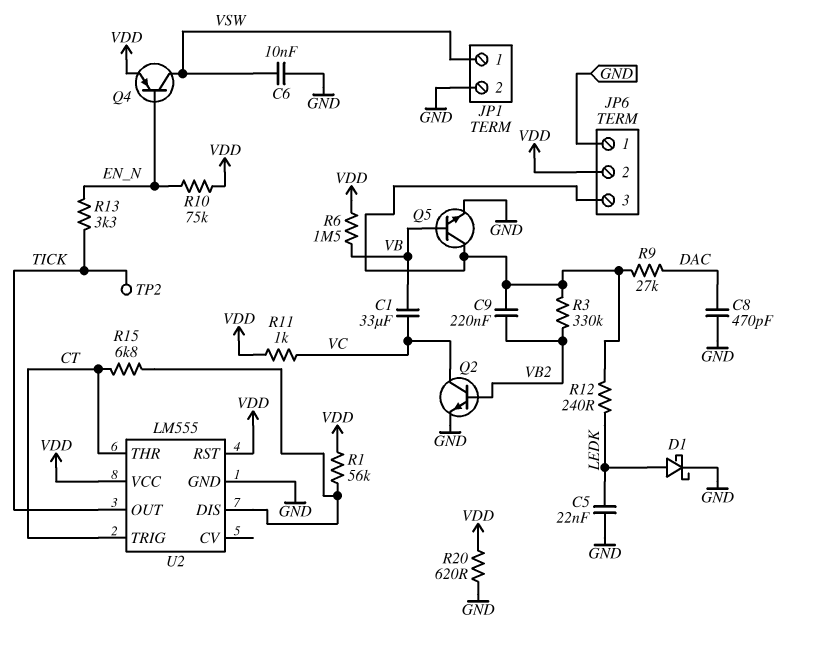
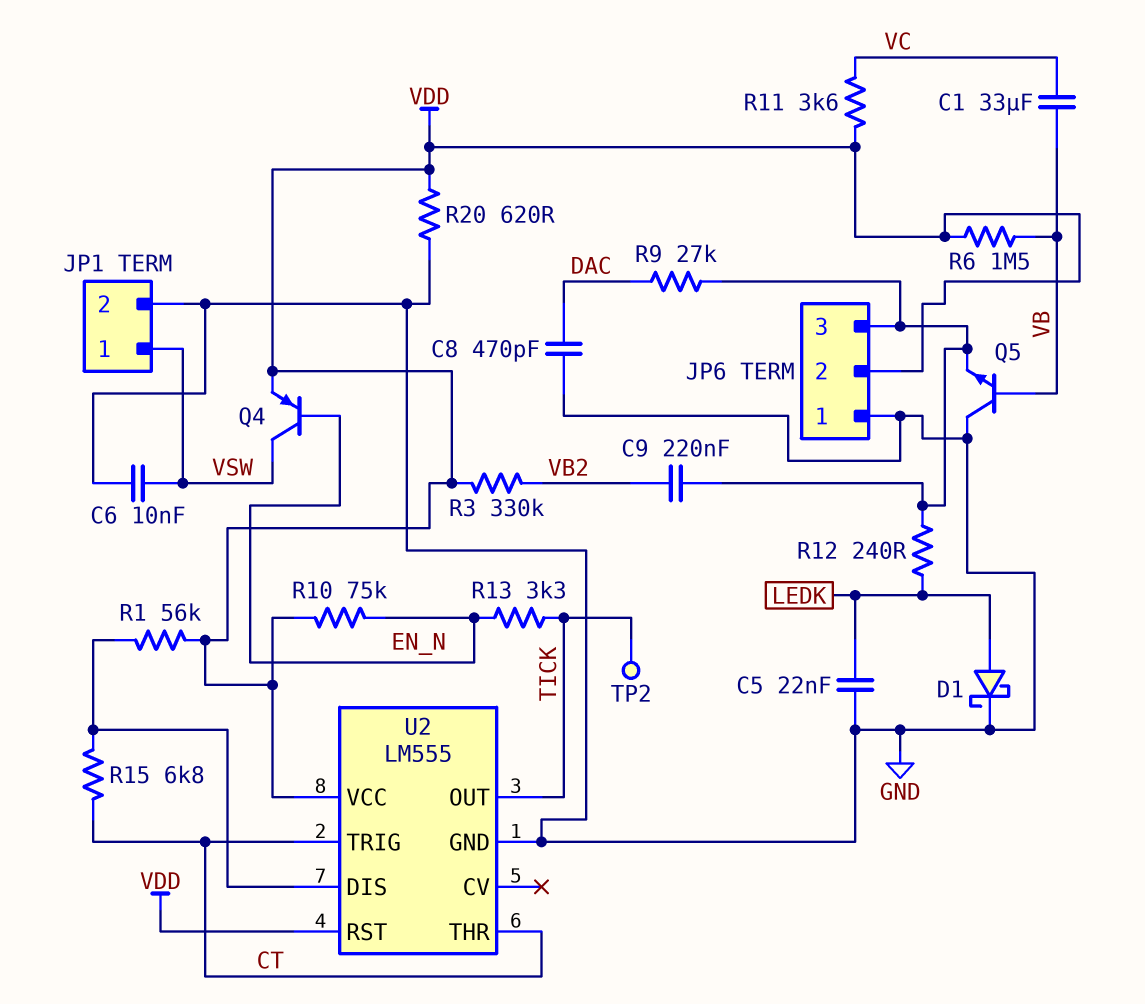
Q2: NPN (B VB2, C VC, E GND) -> none
Q5: NPN (B VB, C JP6/3, E GND) -> NPN (B VB, C GND, E JP6/3)
R3: 330k (JP6/3, VB2) -> 330k (VB2, VDD)
R11: 1k (VC, VDD) -> 3.6k (VC, VDD)

